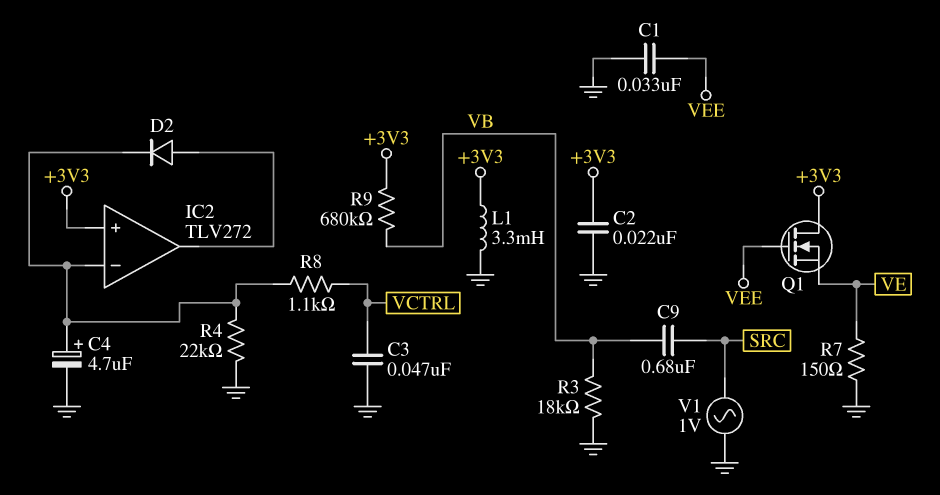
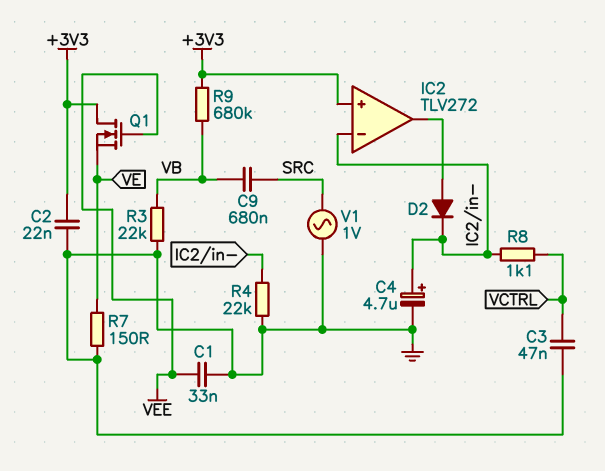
L1: 3.3mH (+3V3, GND) -> none
R3: 18k (GND, VB) -> 22k (GND, VB)

